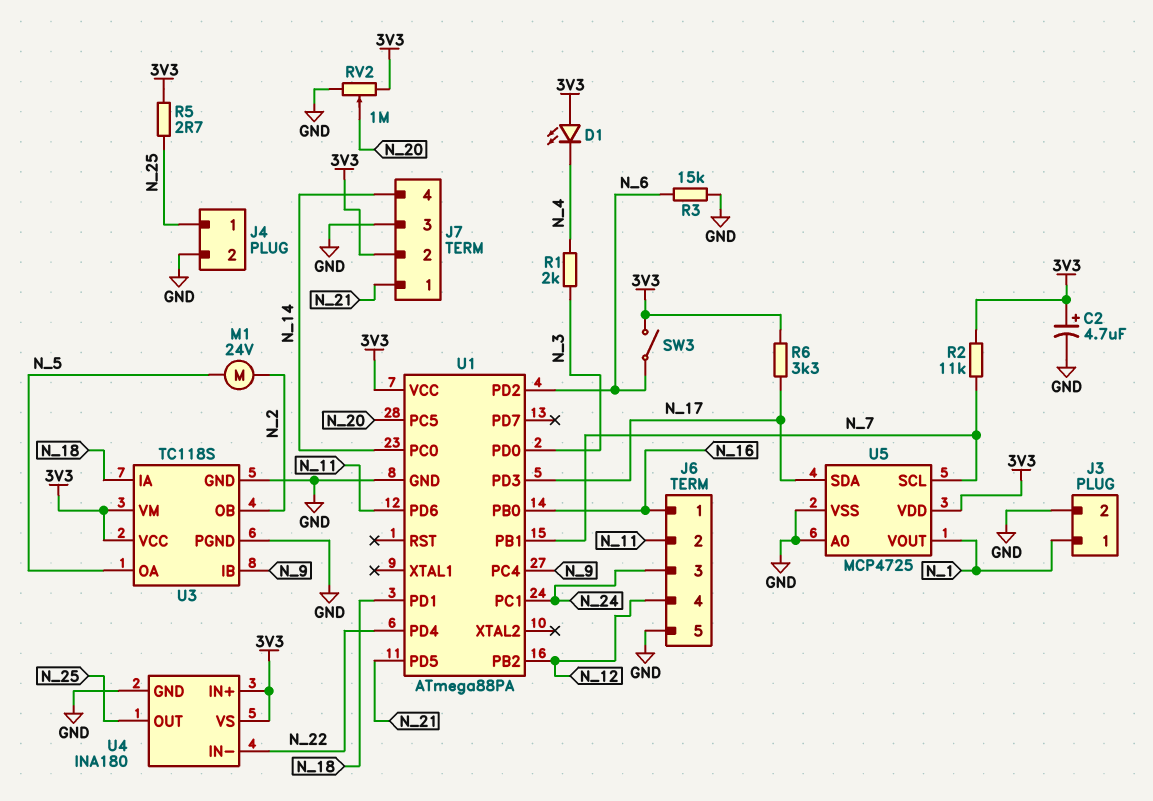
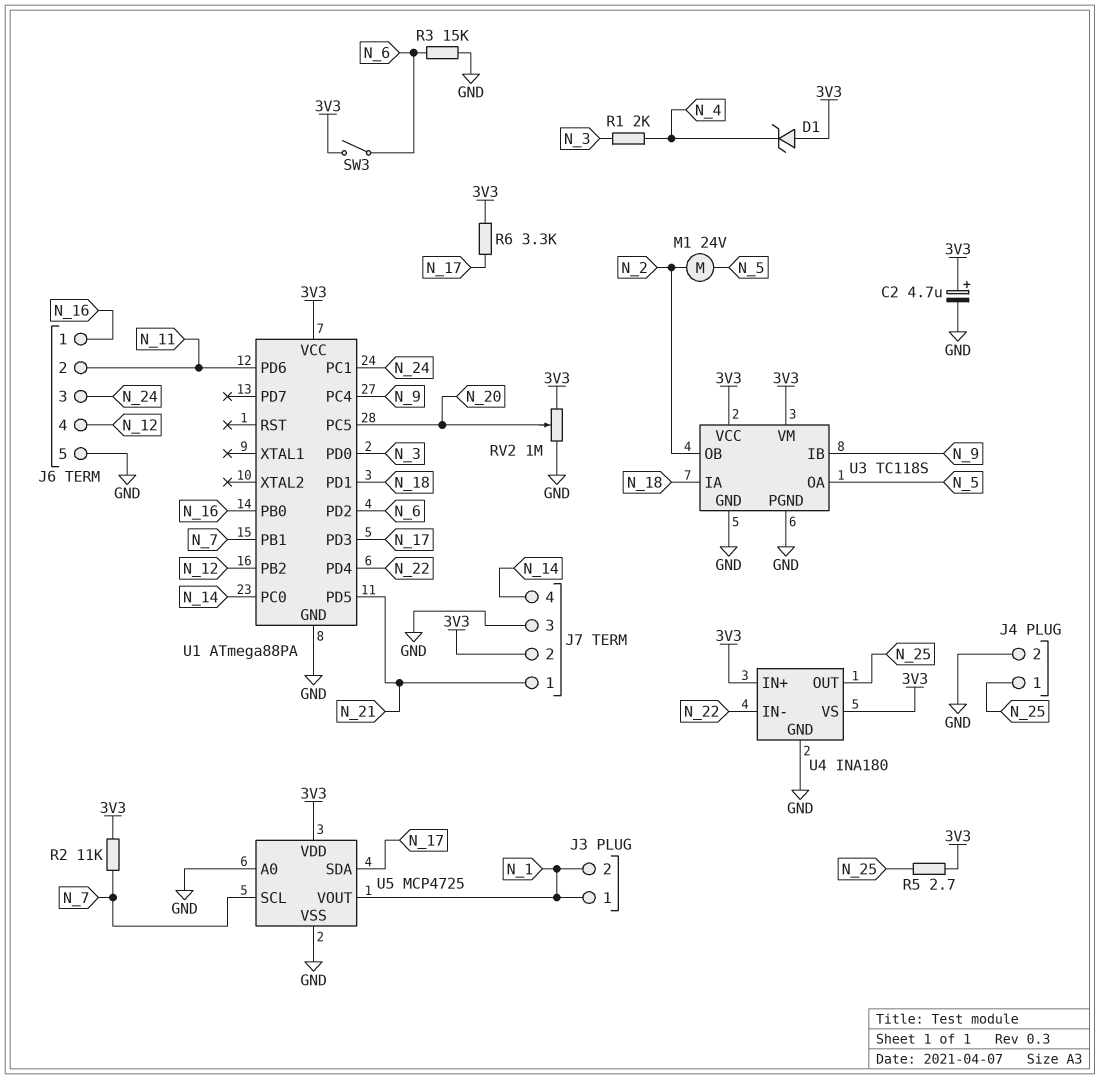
D1: LED (A 3V3, K N_4) -> zener (A 3V3, K N_4)
J3 pin 2: GND -> N_1

